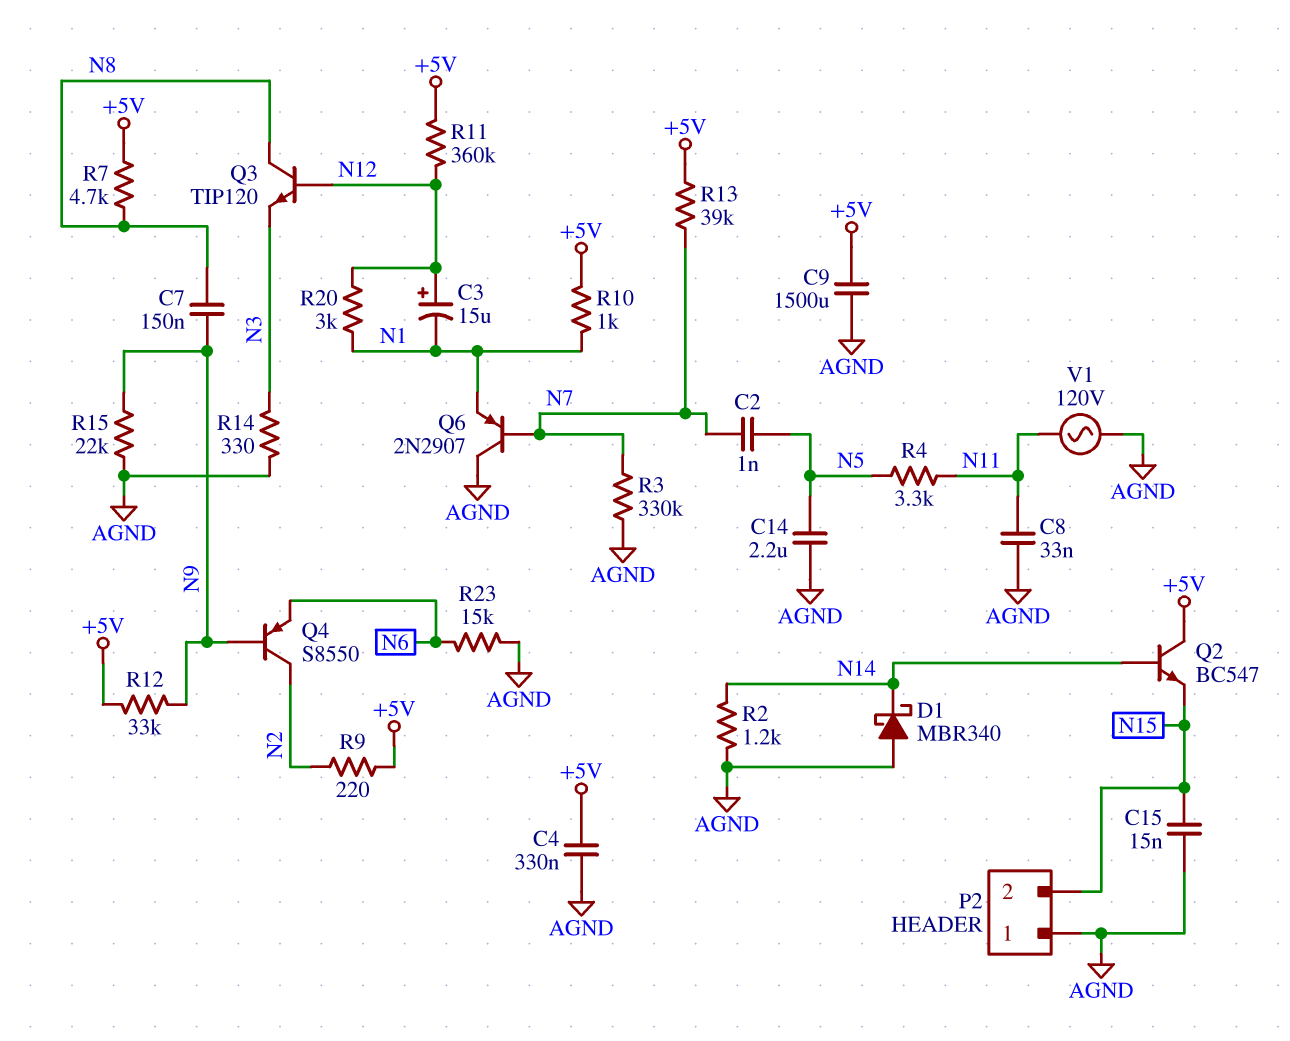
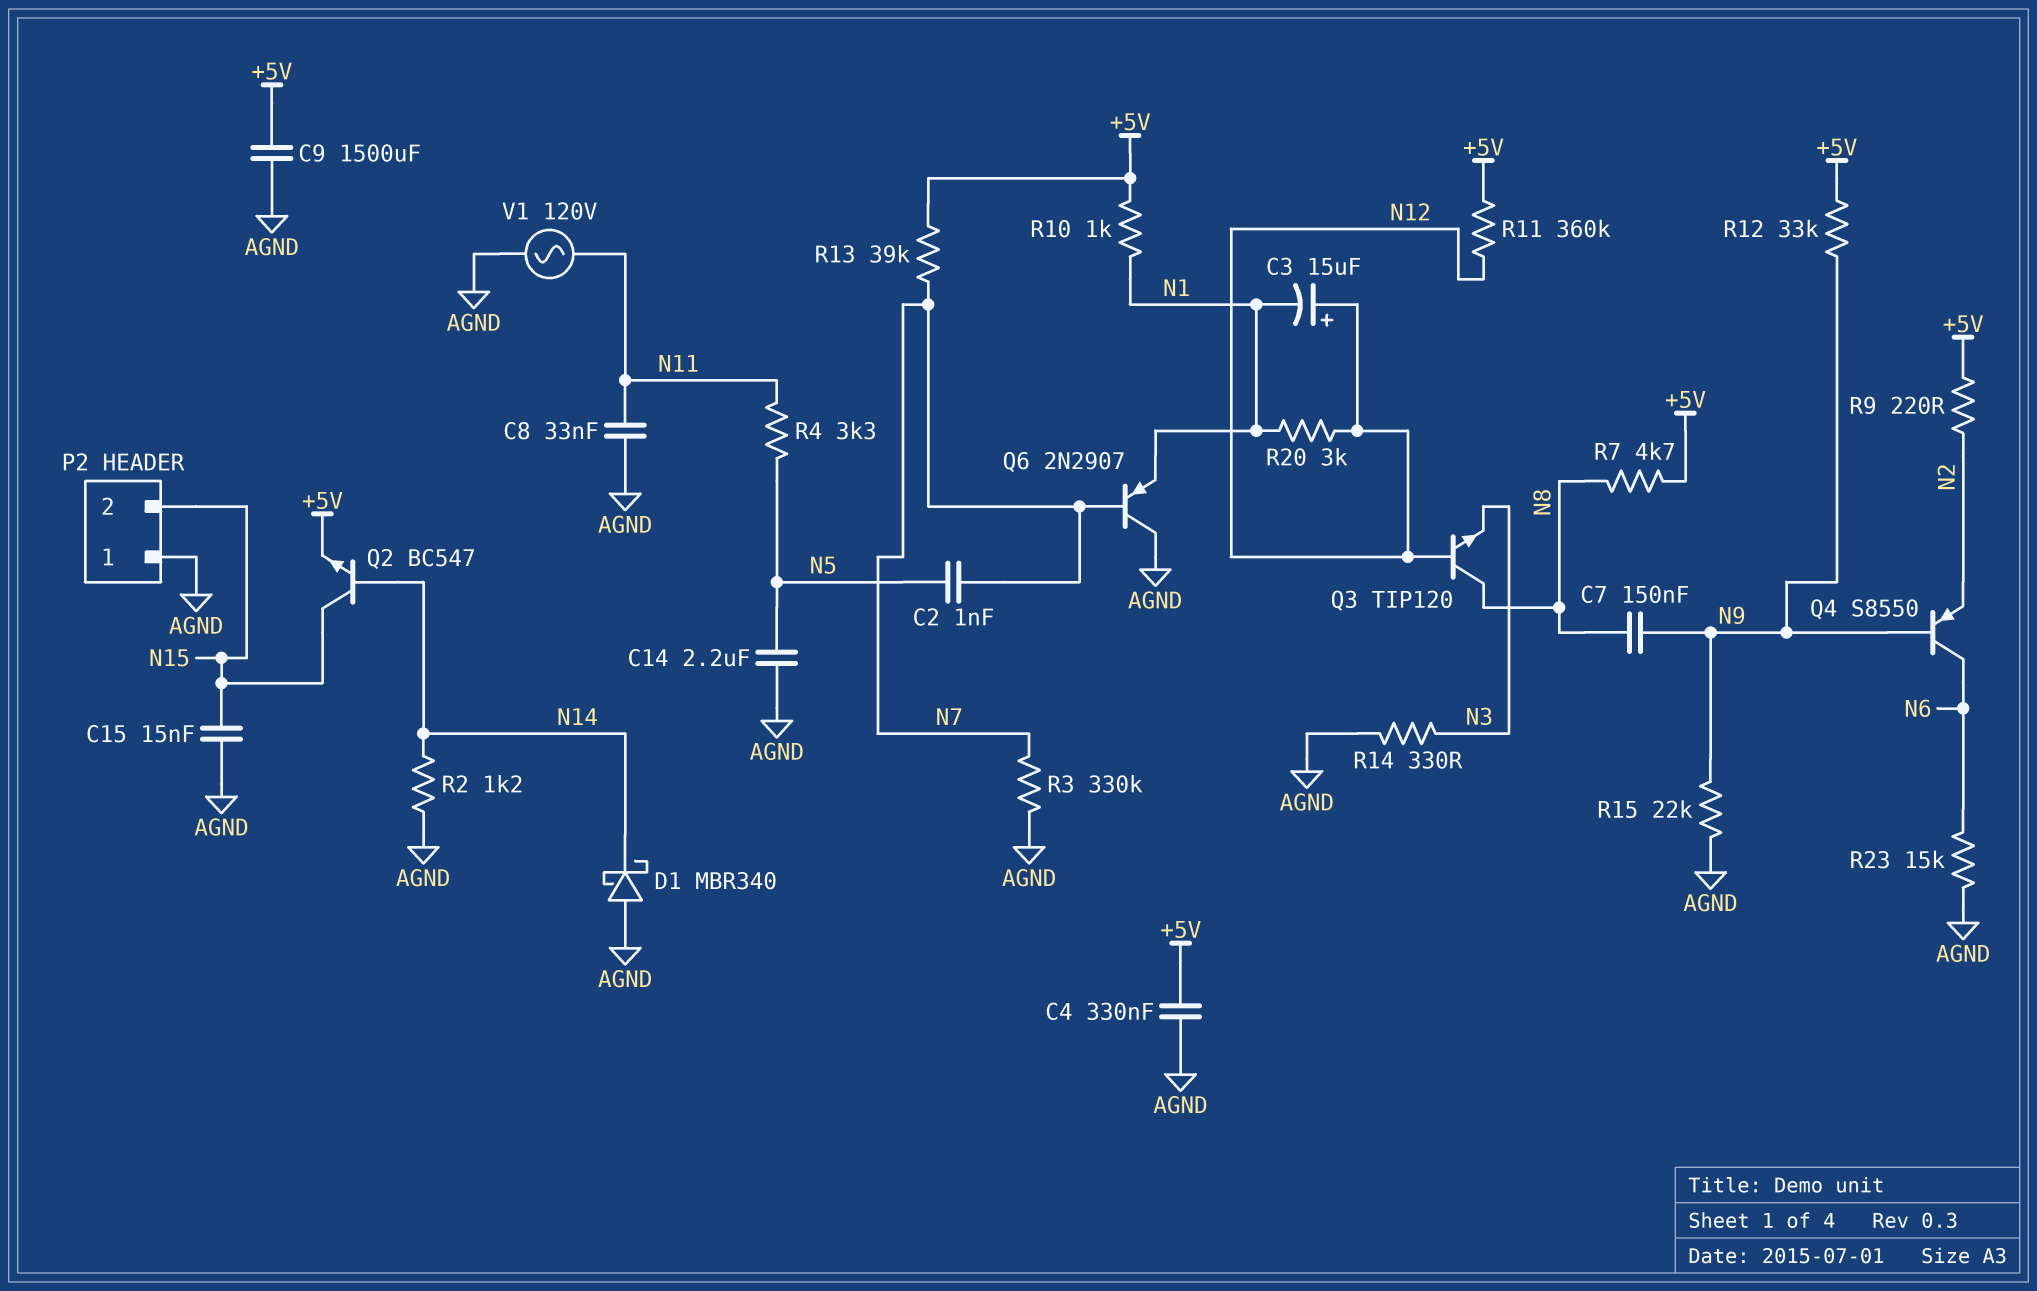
Q2: NPN BC547 (B N14, C +5V, E N15) -> NPN BC547 (B N14, C N15, E +5V)
Q4: PNP S8550 (B N9, C N2, E N6) -> PNP S8550 (B N9, C N6, E N2)

